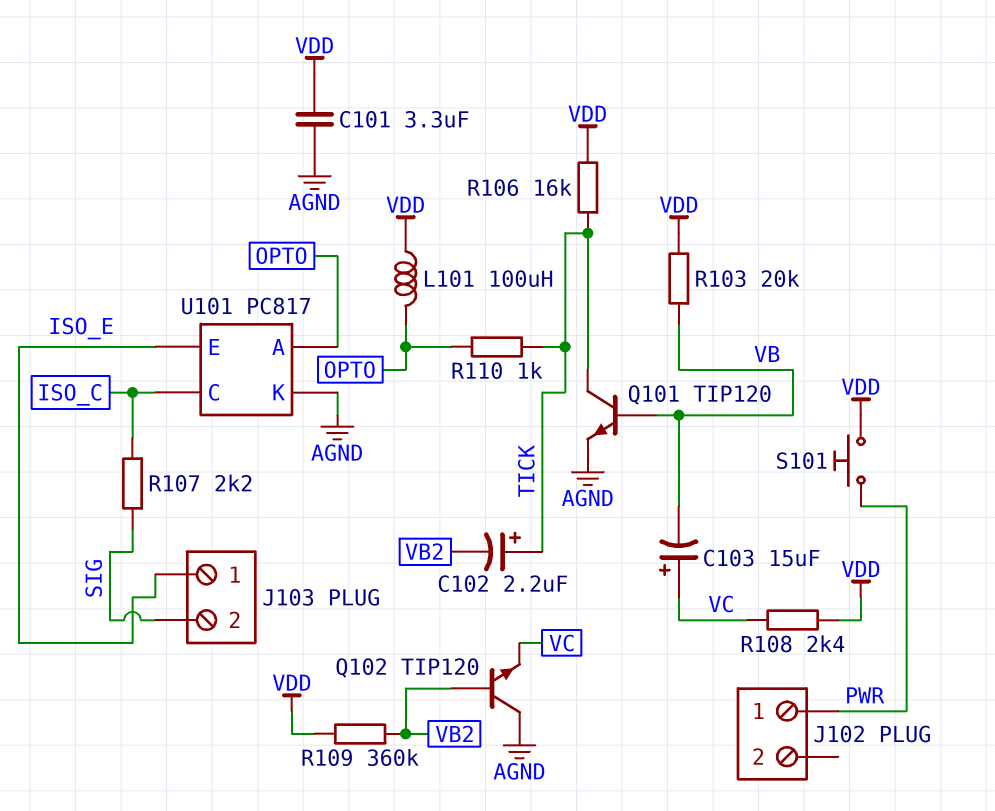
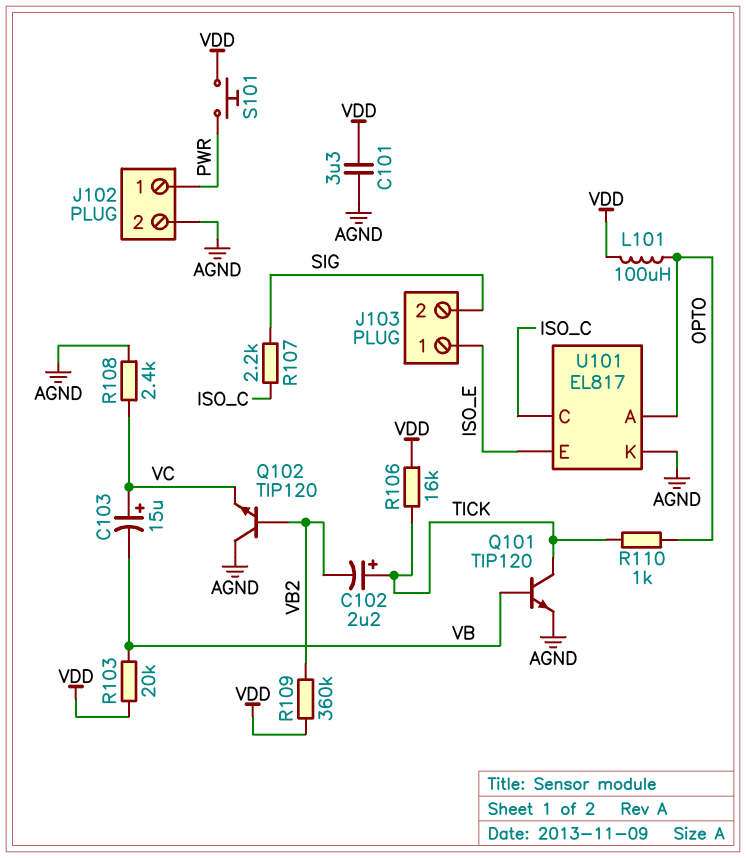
J102 pin 2: none -> AGND
R108: 2.4k (VC, VDD) -> 2.4k (AGND, VC)
U101: PC817 -> EL817

